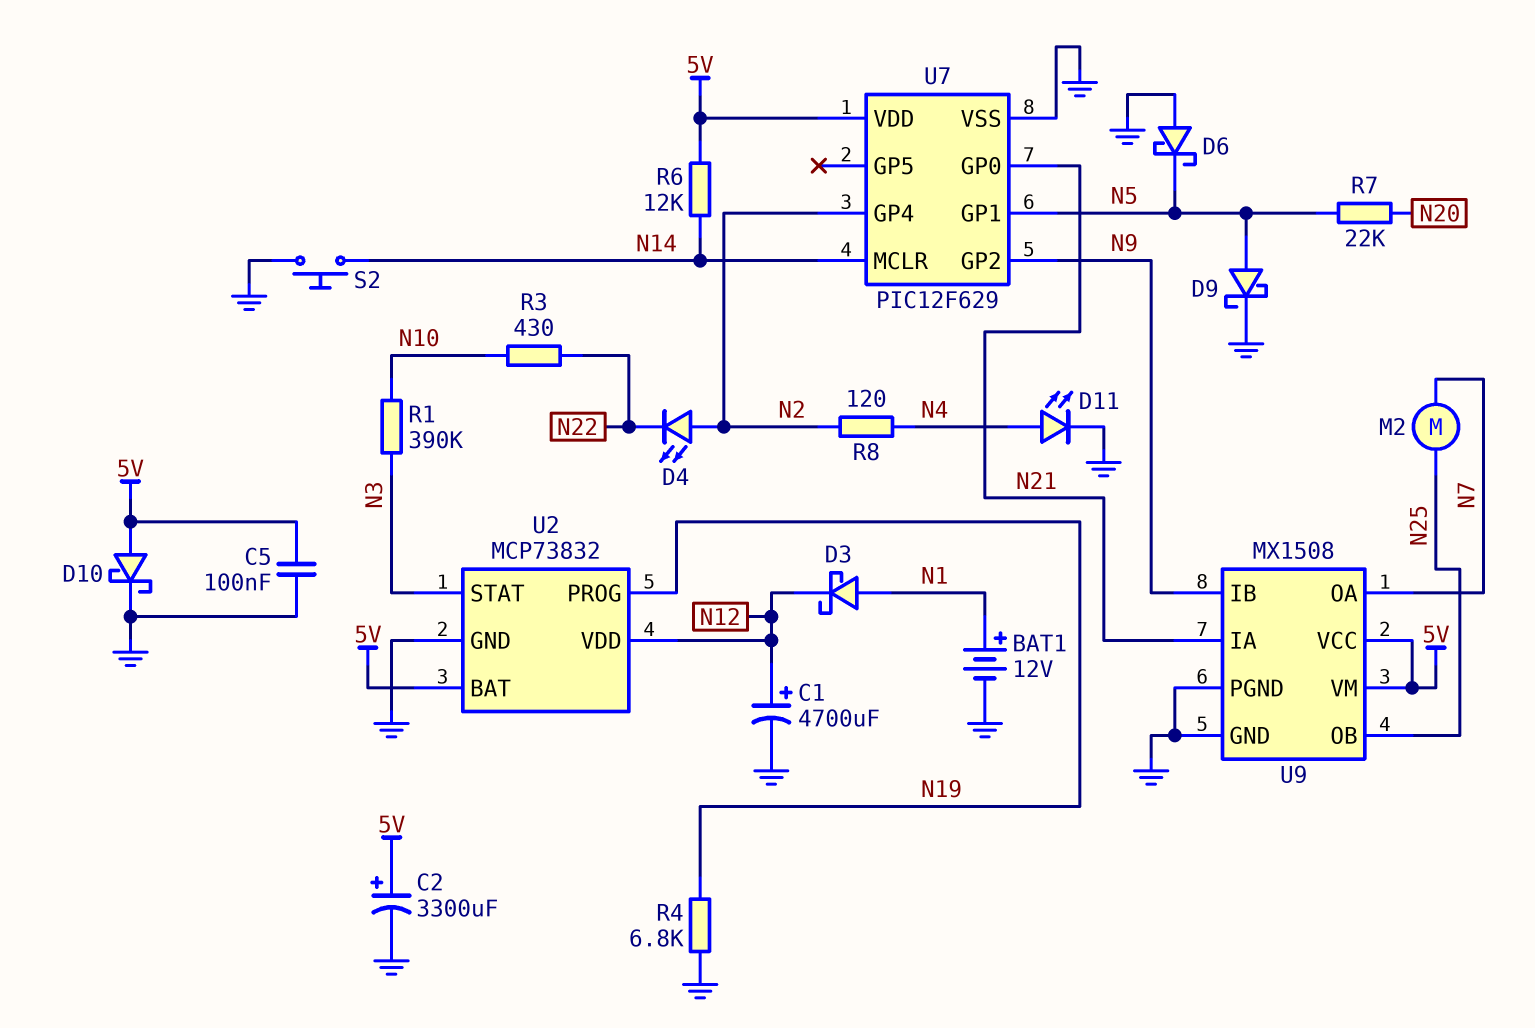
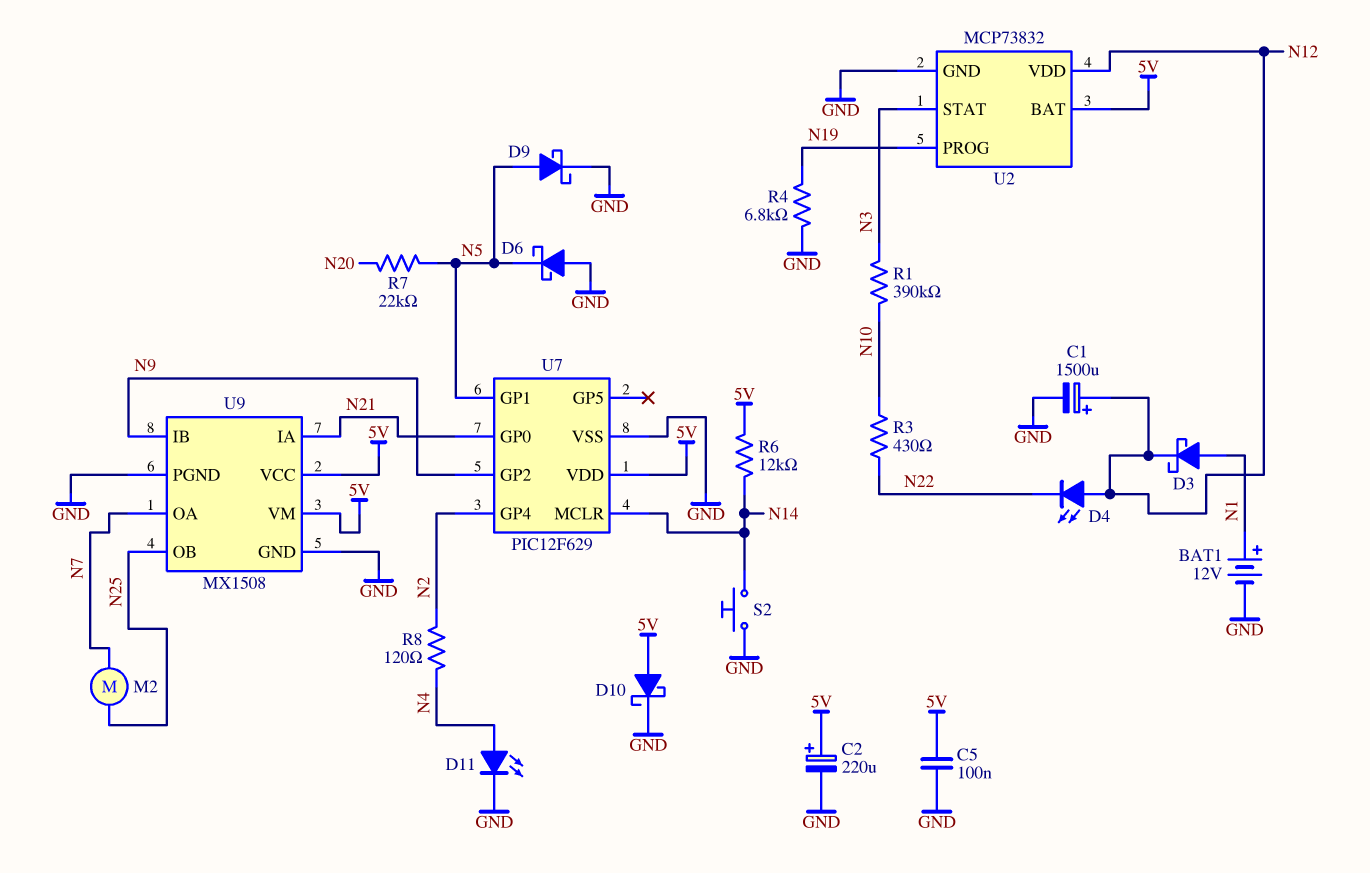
C1: 4700uF (plus N12, minus GND) -> 1500uF (plus N12, minus GND)
C2: 3300uF (plus 5V, minus GND) -> 220uF (plus 5V, minus GND)
D4: LED (A N2, K N22) -> LED (A N12, K N22)

